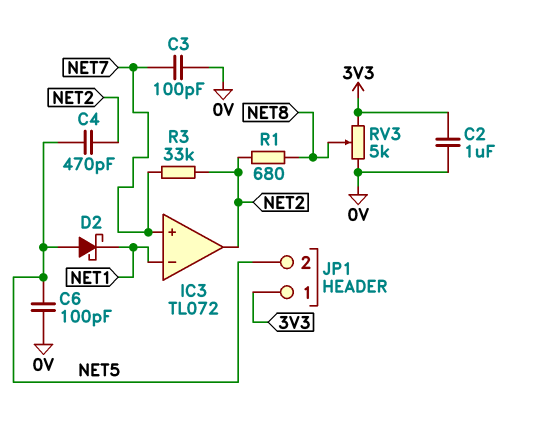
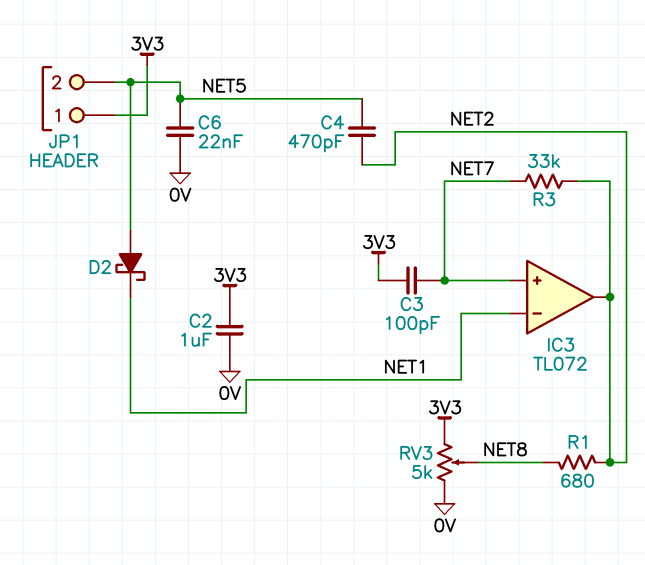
C3: 100pF (0V, NET7) -> 100pF (3V3, NET7)
C6: 100pF (0V, NET5) -> 22nF (0V, NET5)

